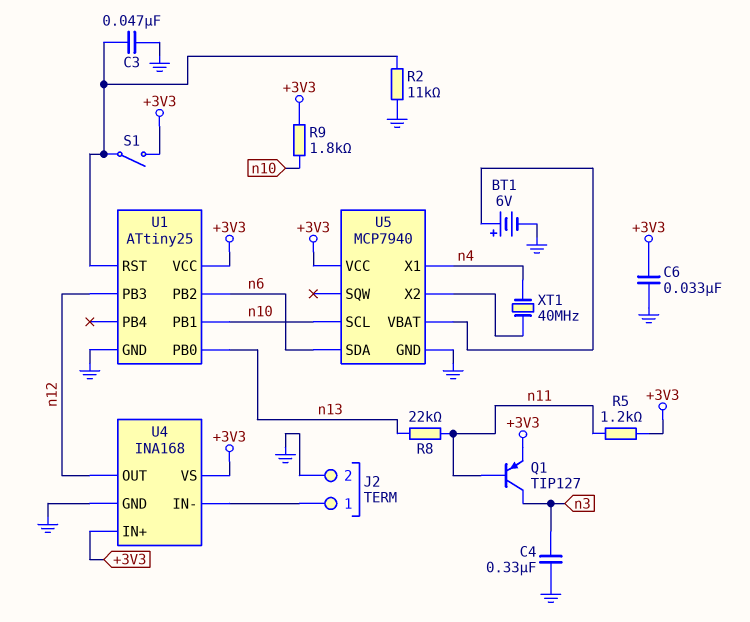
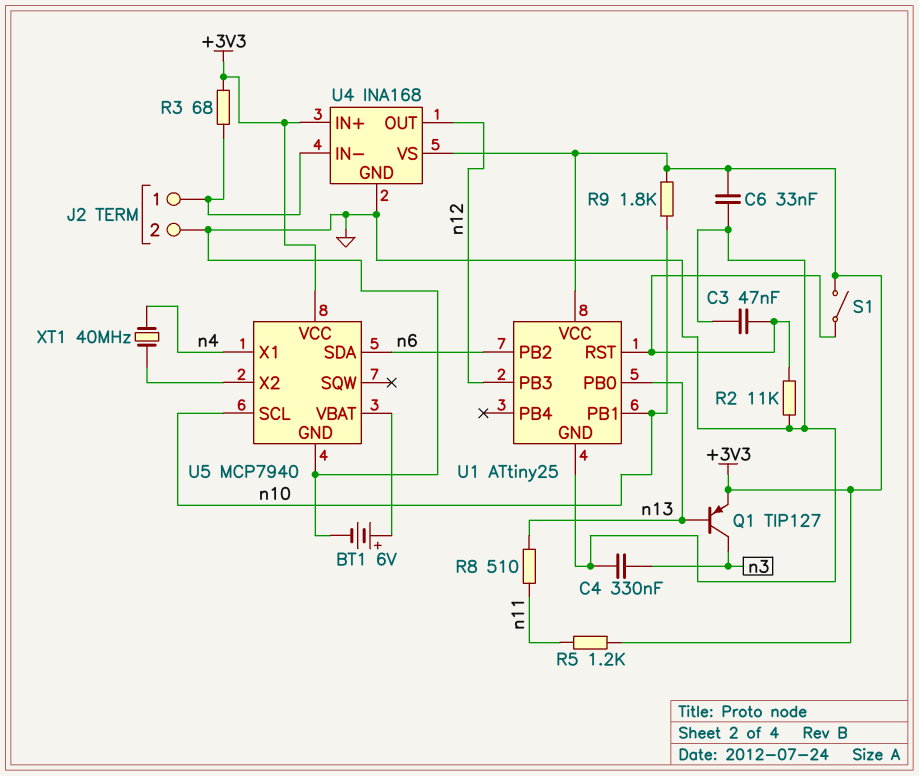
Q1: PNP TIP127 (B n11, C n3, E +3V3) -> PNP TIP127 (B n13, C n3, E +3V3)
R3: none -> 68 (+3V3, J2/1)
R8: 22k (n11, n13) -> 510 (n11, n13)

